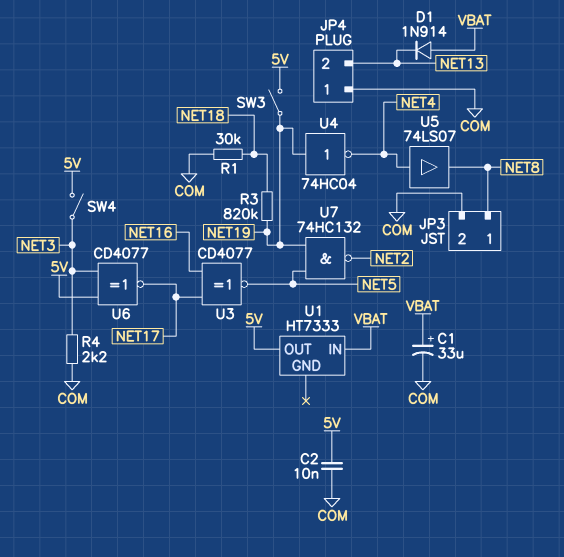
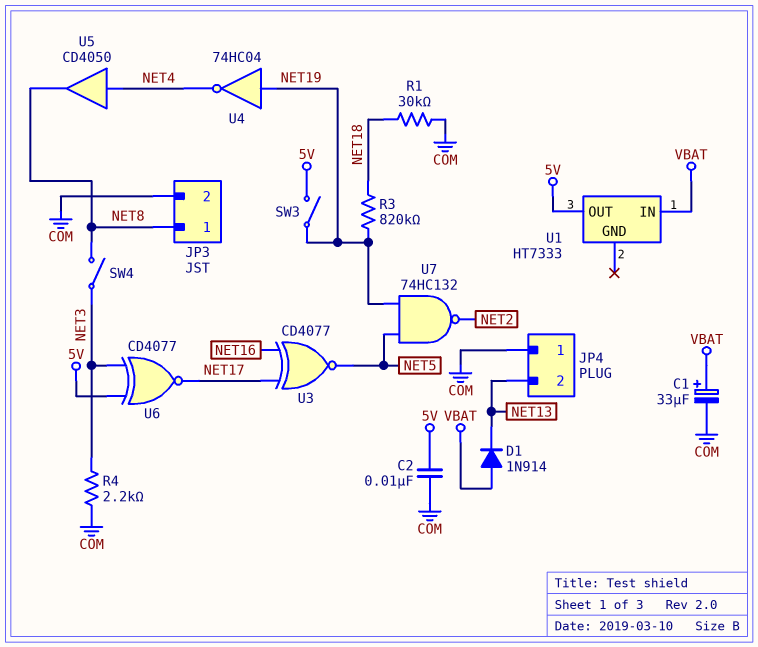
SW4: switch (5V, NET3) -> switch (NET3, NET8)
U5: buffer 74LS07 (in NET4, out NET8) -> buffer CD4050 (in NET4, out NET8)

